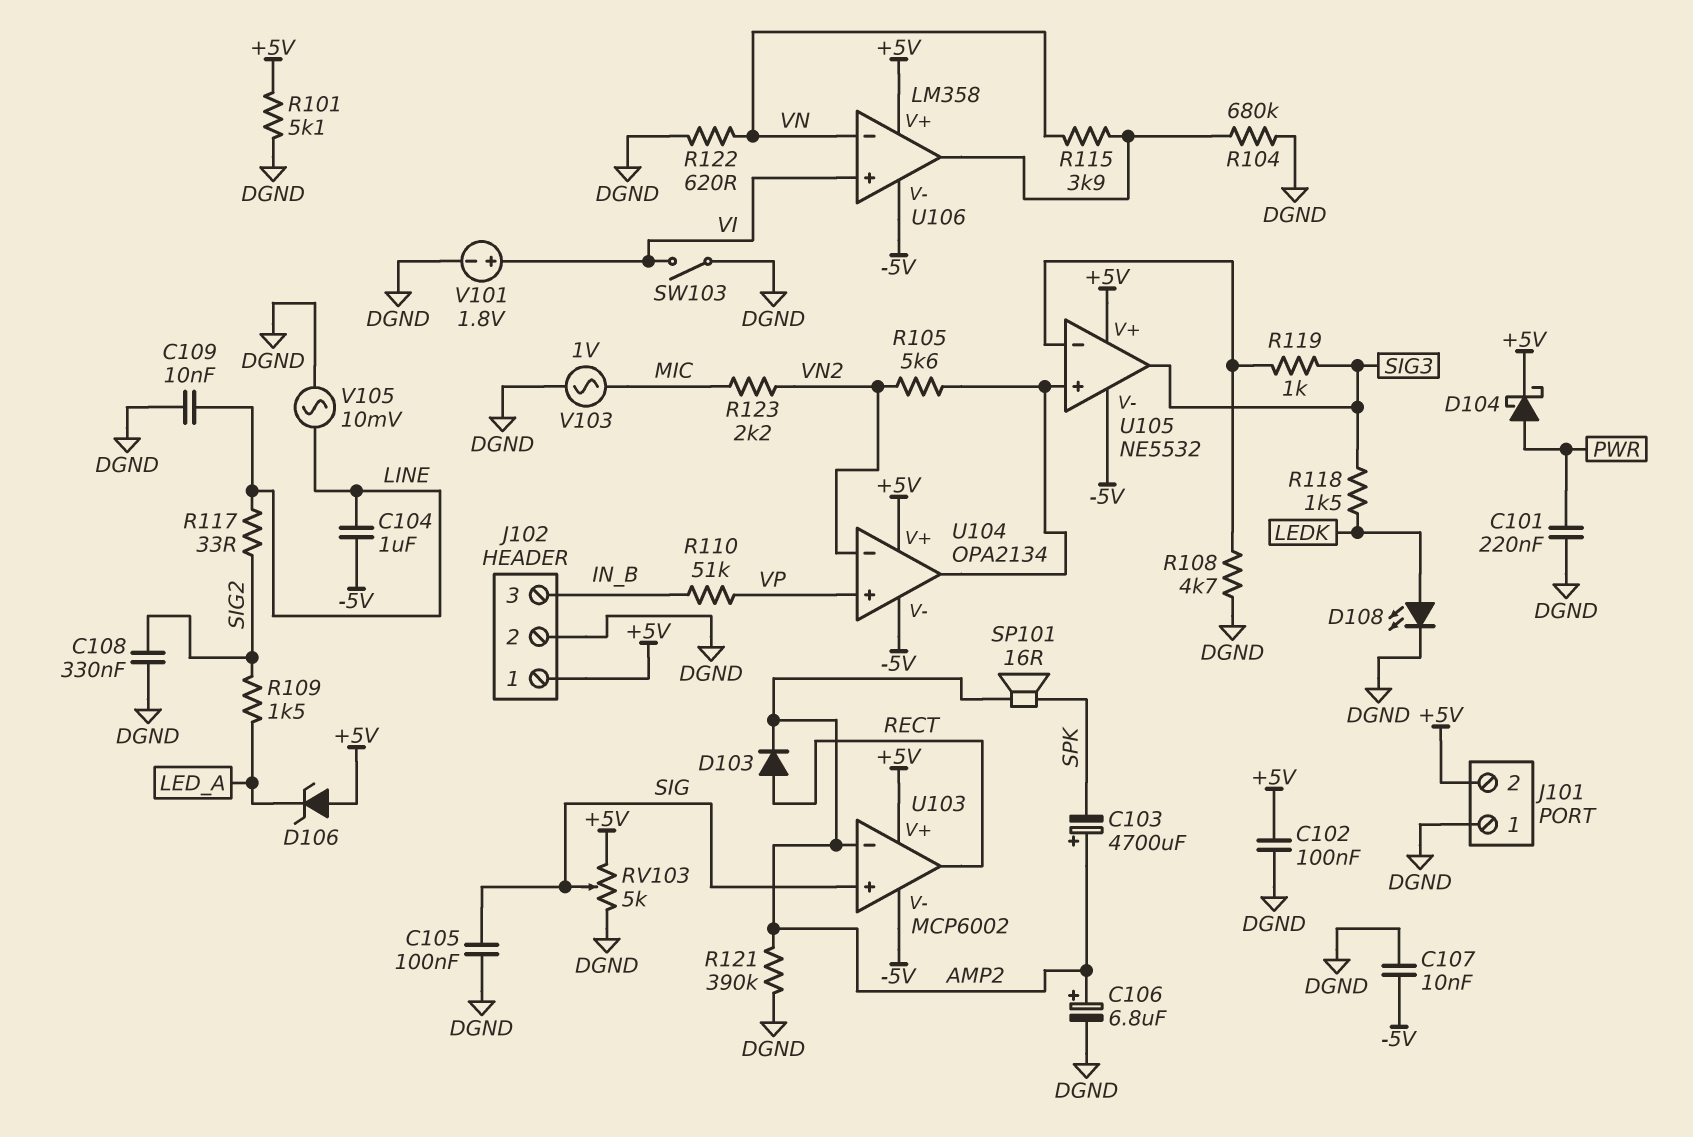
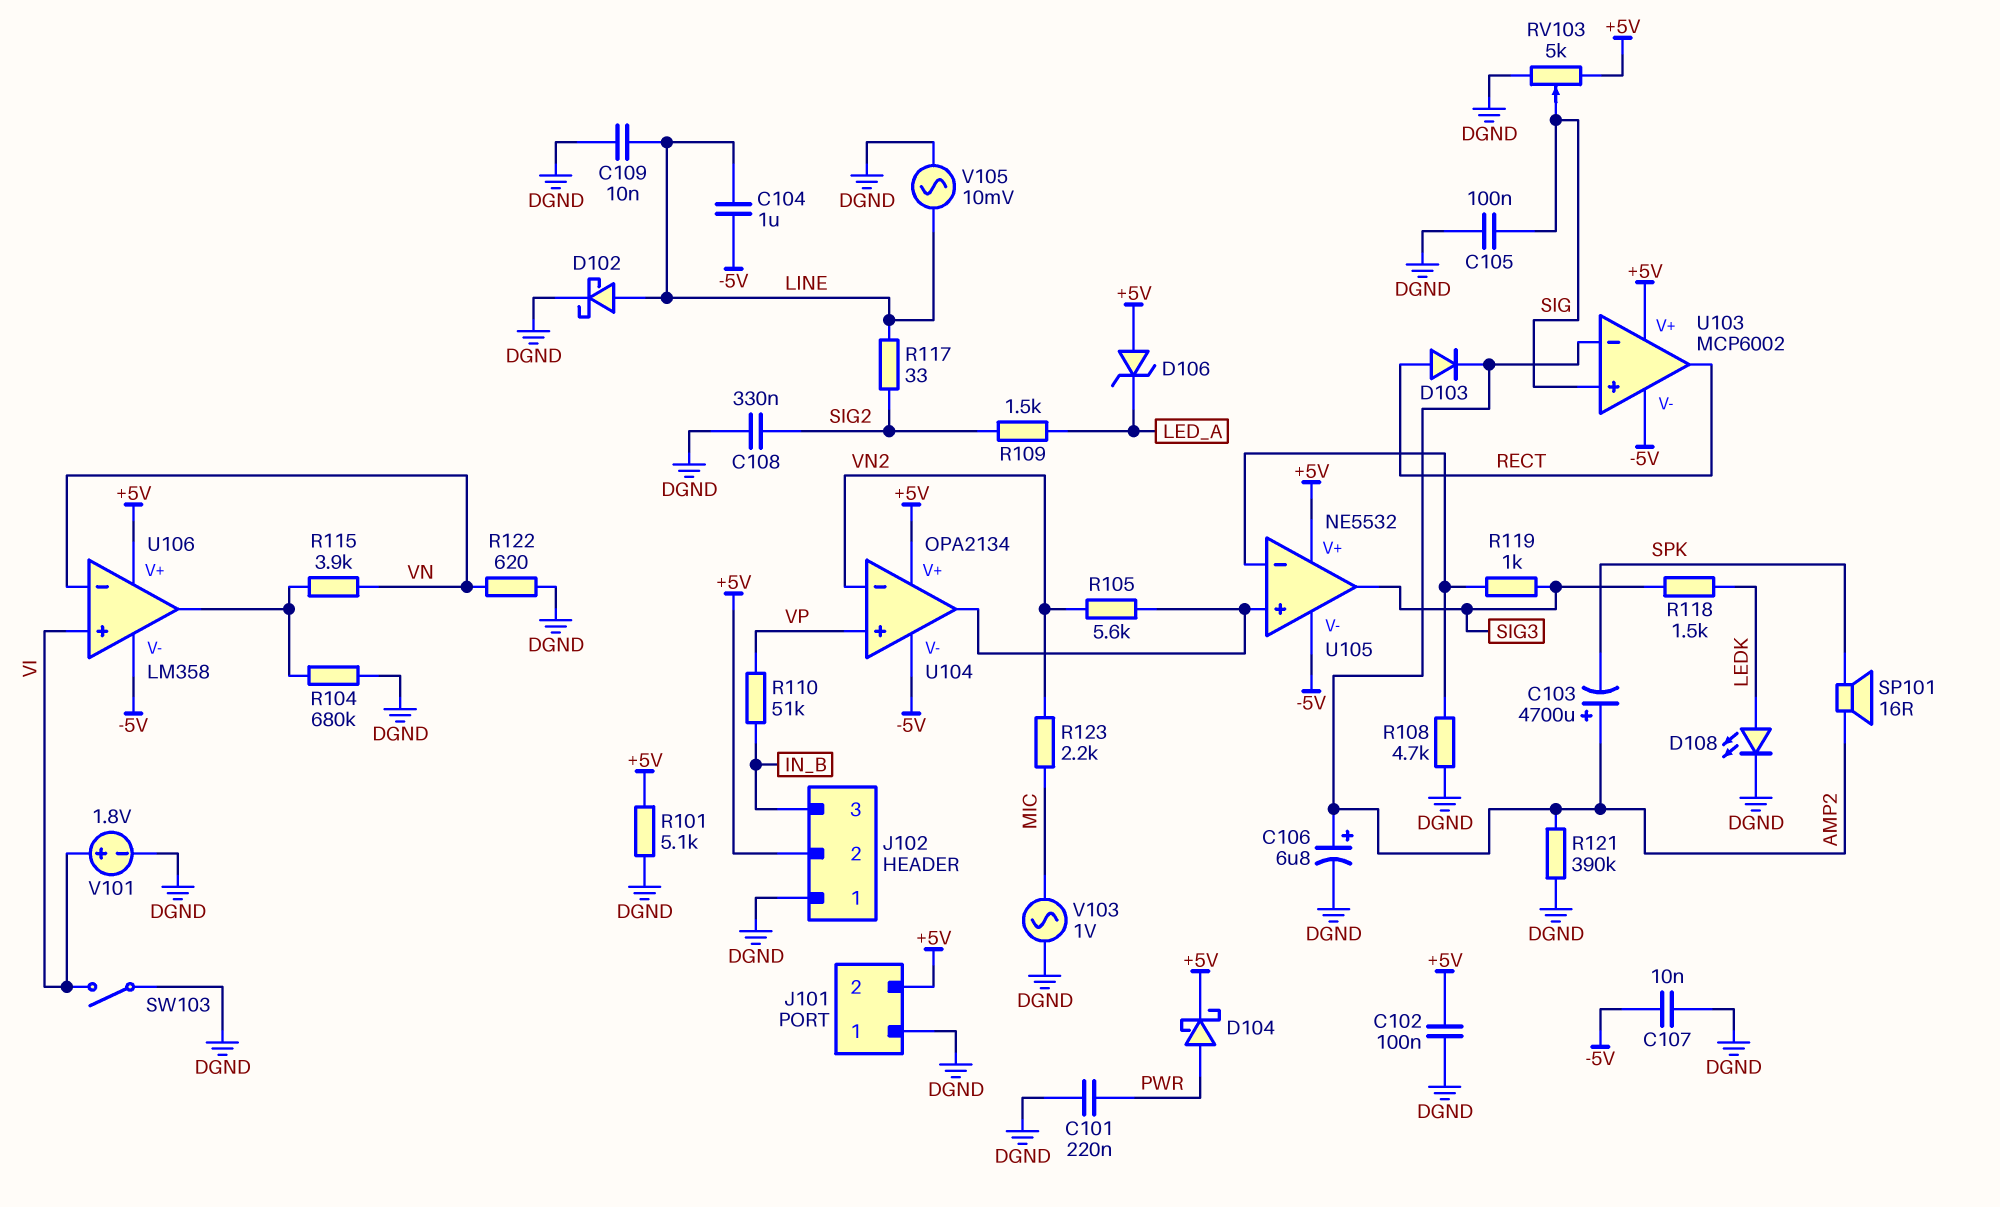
D102: none -> schottky (A LINE, K DGND)
J102 pin 1: +5V -> DGND
J102 pin 2: DGND -> +5V

